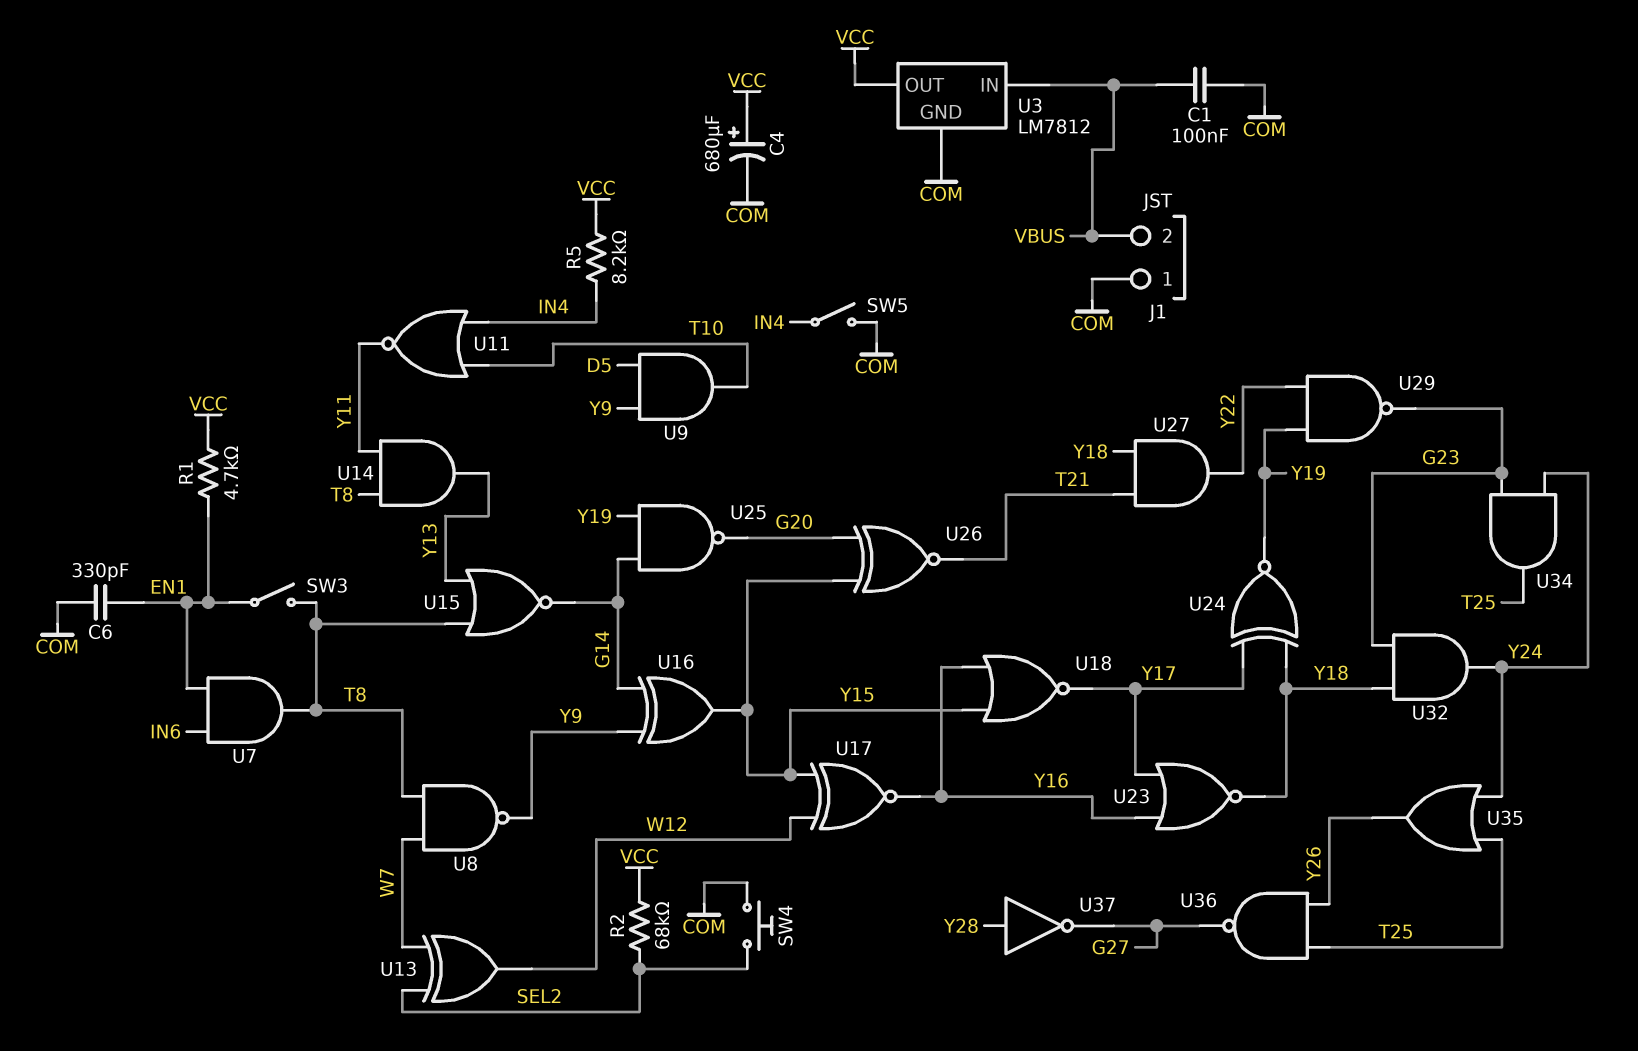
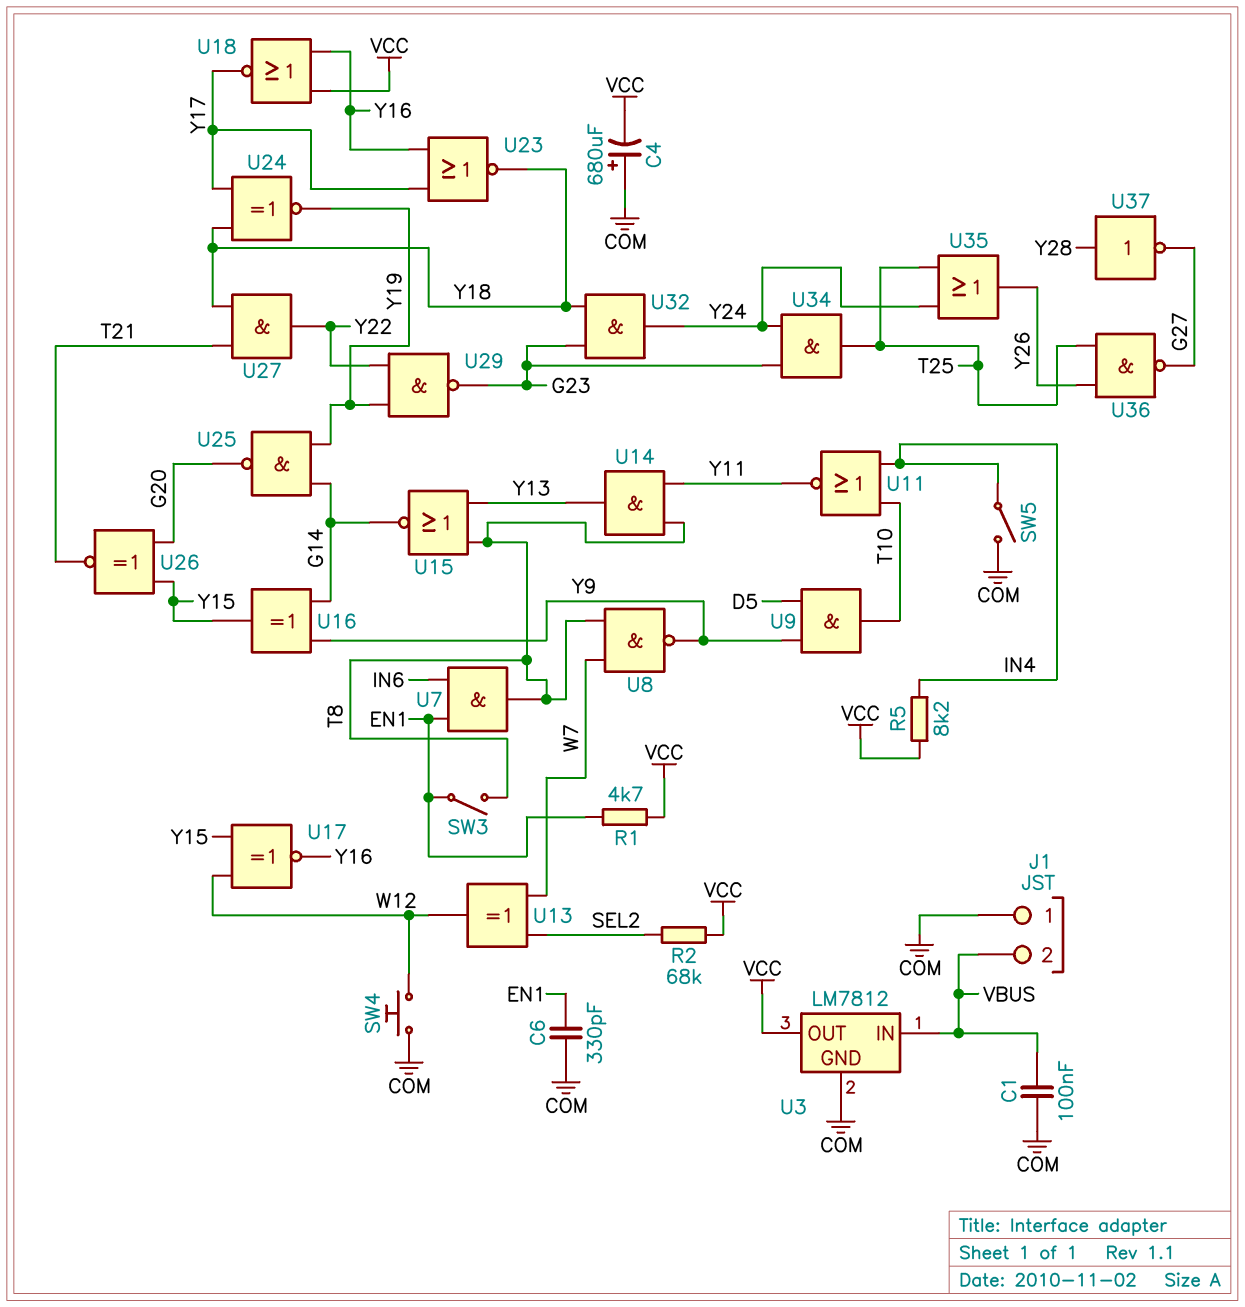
C4: 680uF (plus VCC, minus COM) -> 680uF (plus COM, minus VCC)
SW4: button (COM, SEL2) -> button (COM, W12)
U18: NOR (in Y15, in Y16, out Y17) -> NOR (in VCC, in Y16, out Y17)

